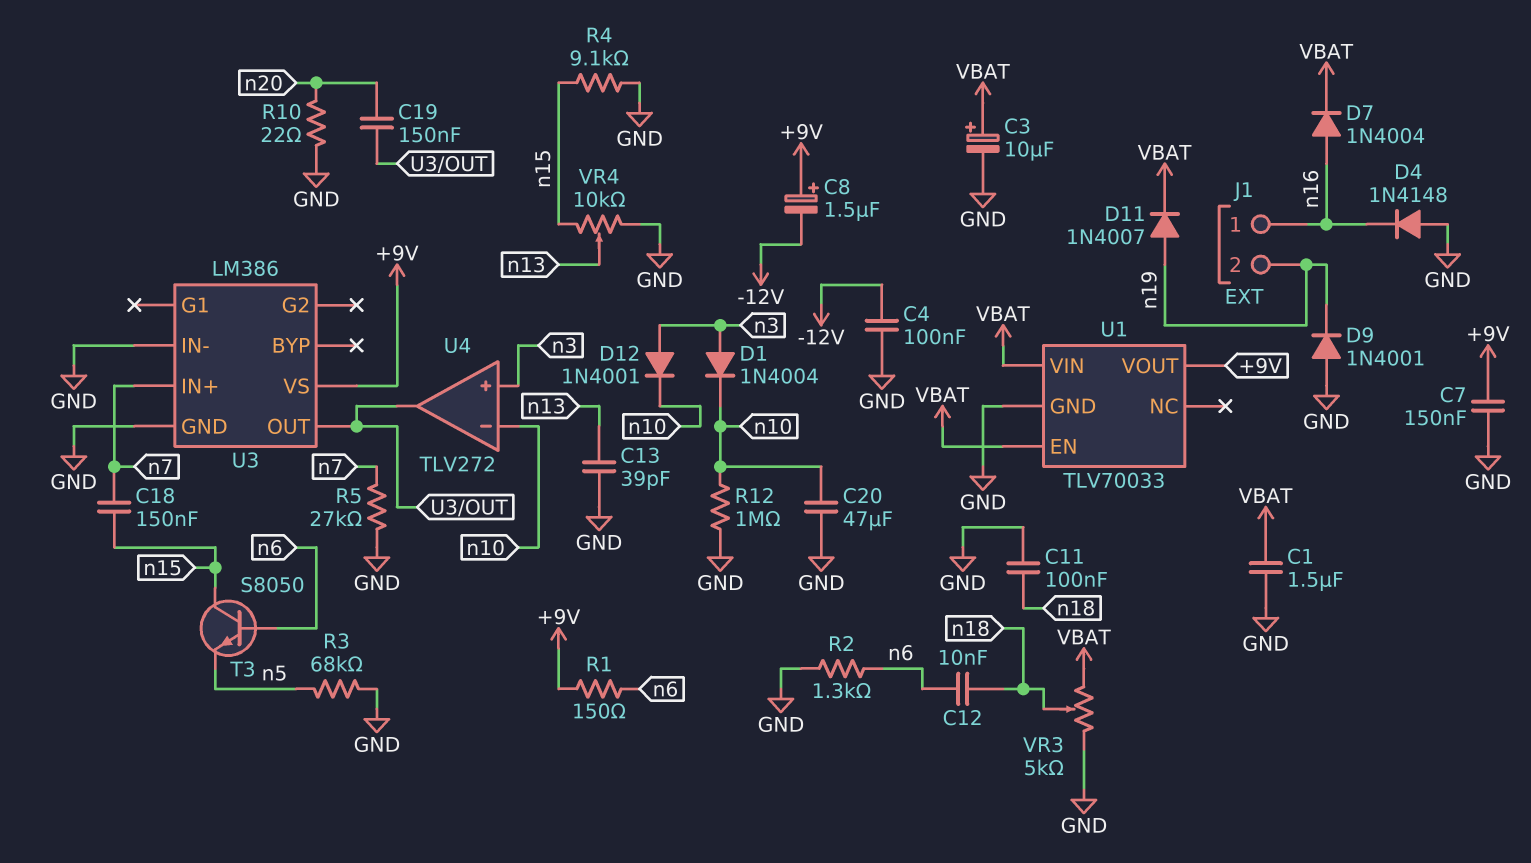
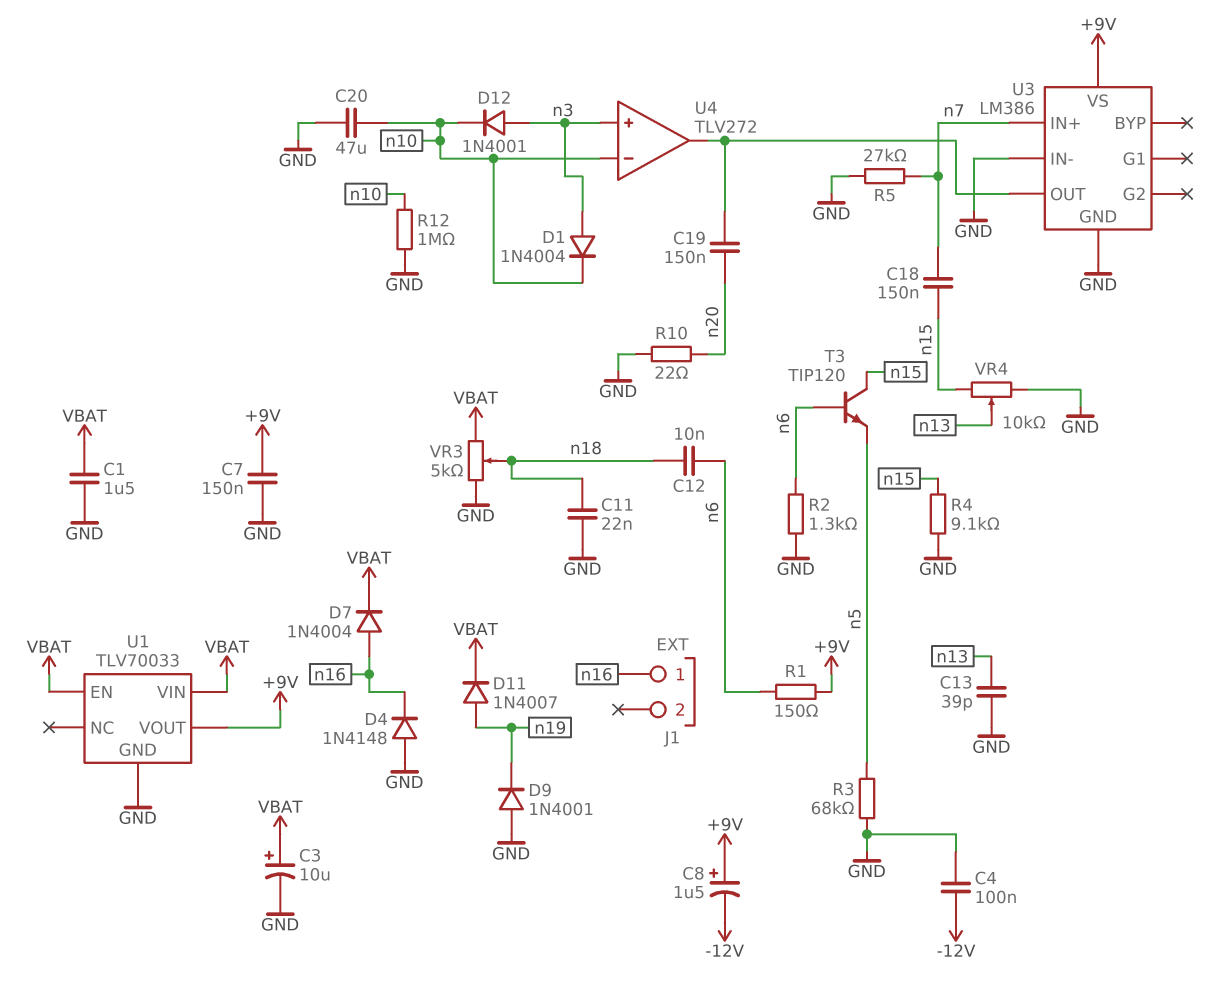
C11: 100nF (GND, n18) -> 22nF (GND, n18)
J1 pin 2: n19 -> none
T3: NPN S8050 (B n6, C n15, E n5) -> NPN TIP120 (B n6, C n15, E n5)

